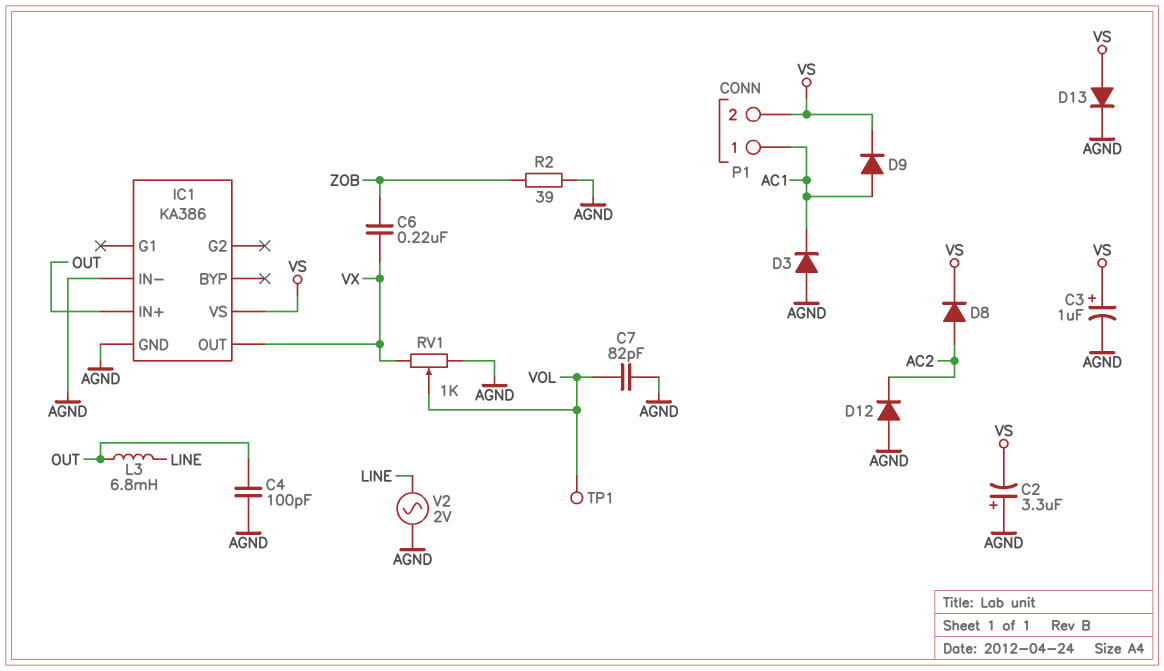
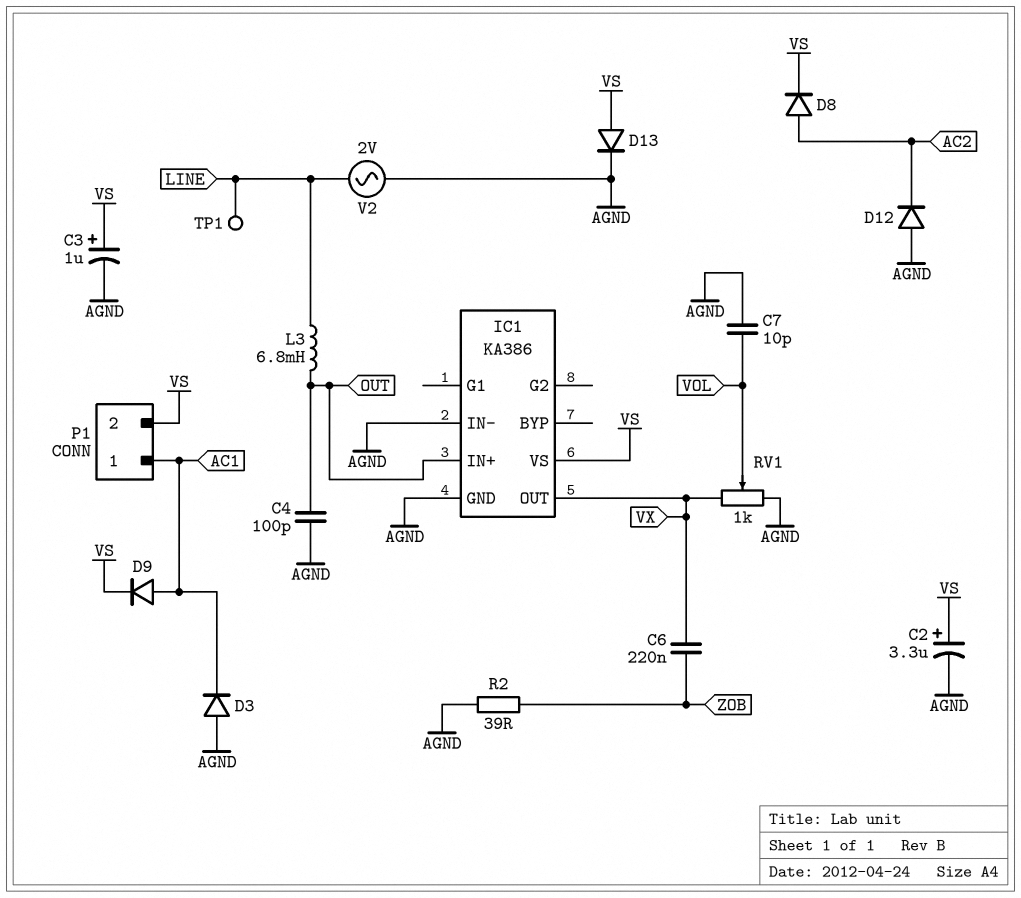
C2: 3.3uF (plus AGND, minus VS) -> 3.3uF (plus VS, minus AGND)
C7: 82pF (AGND, VOL) -> 10pF (AGND, VOL)
TP1: test point (VOL) -> test point (LINE)

